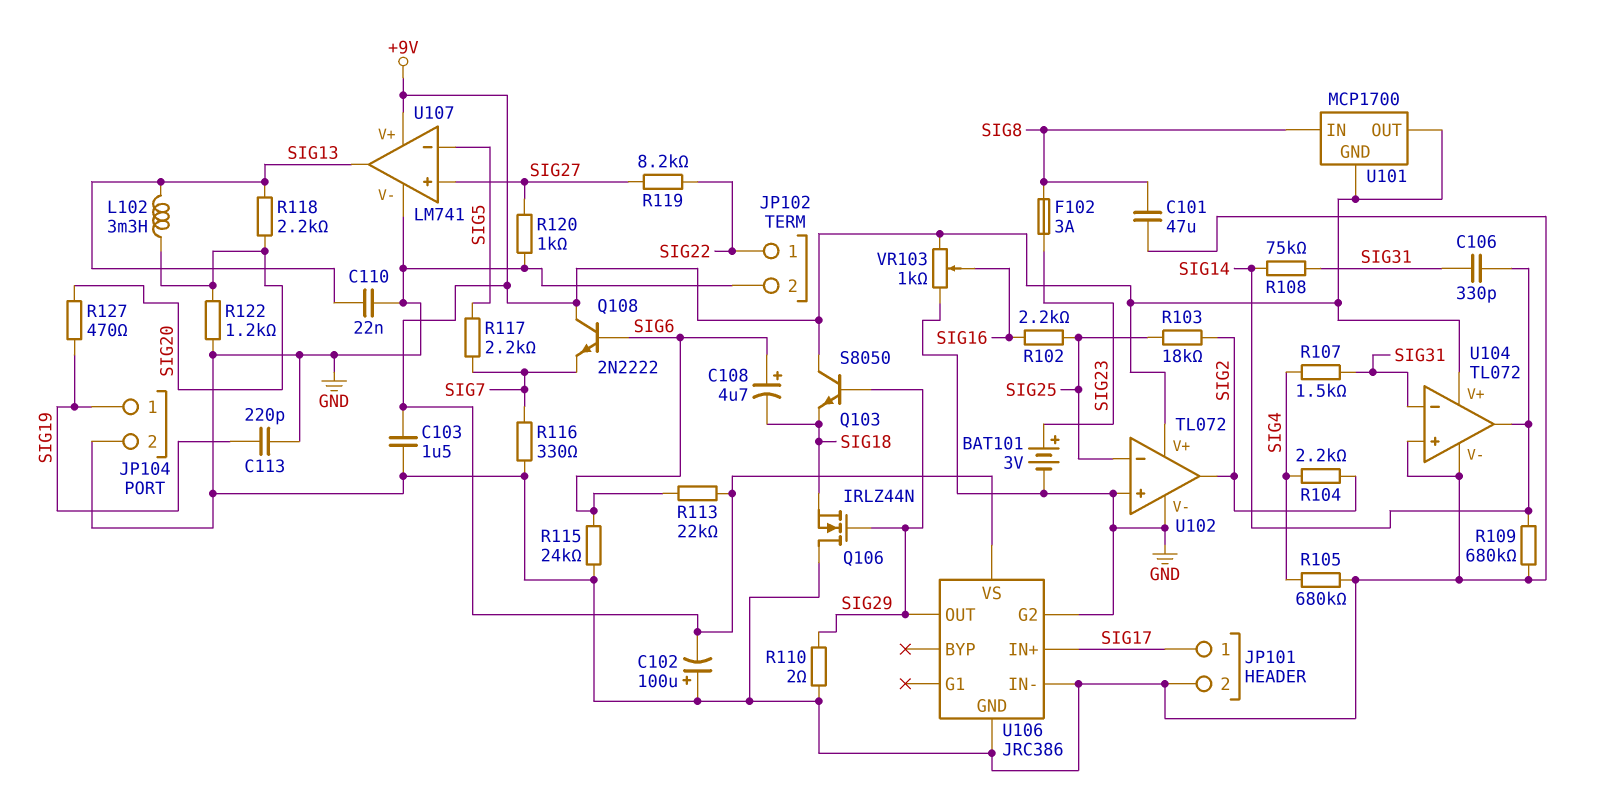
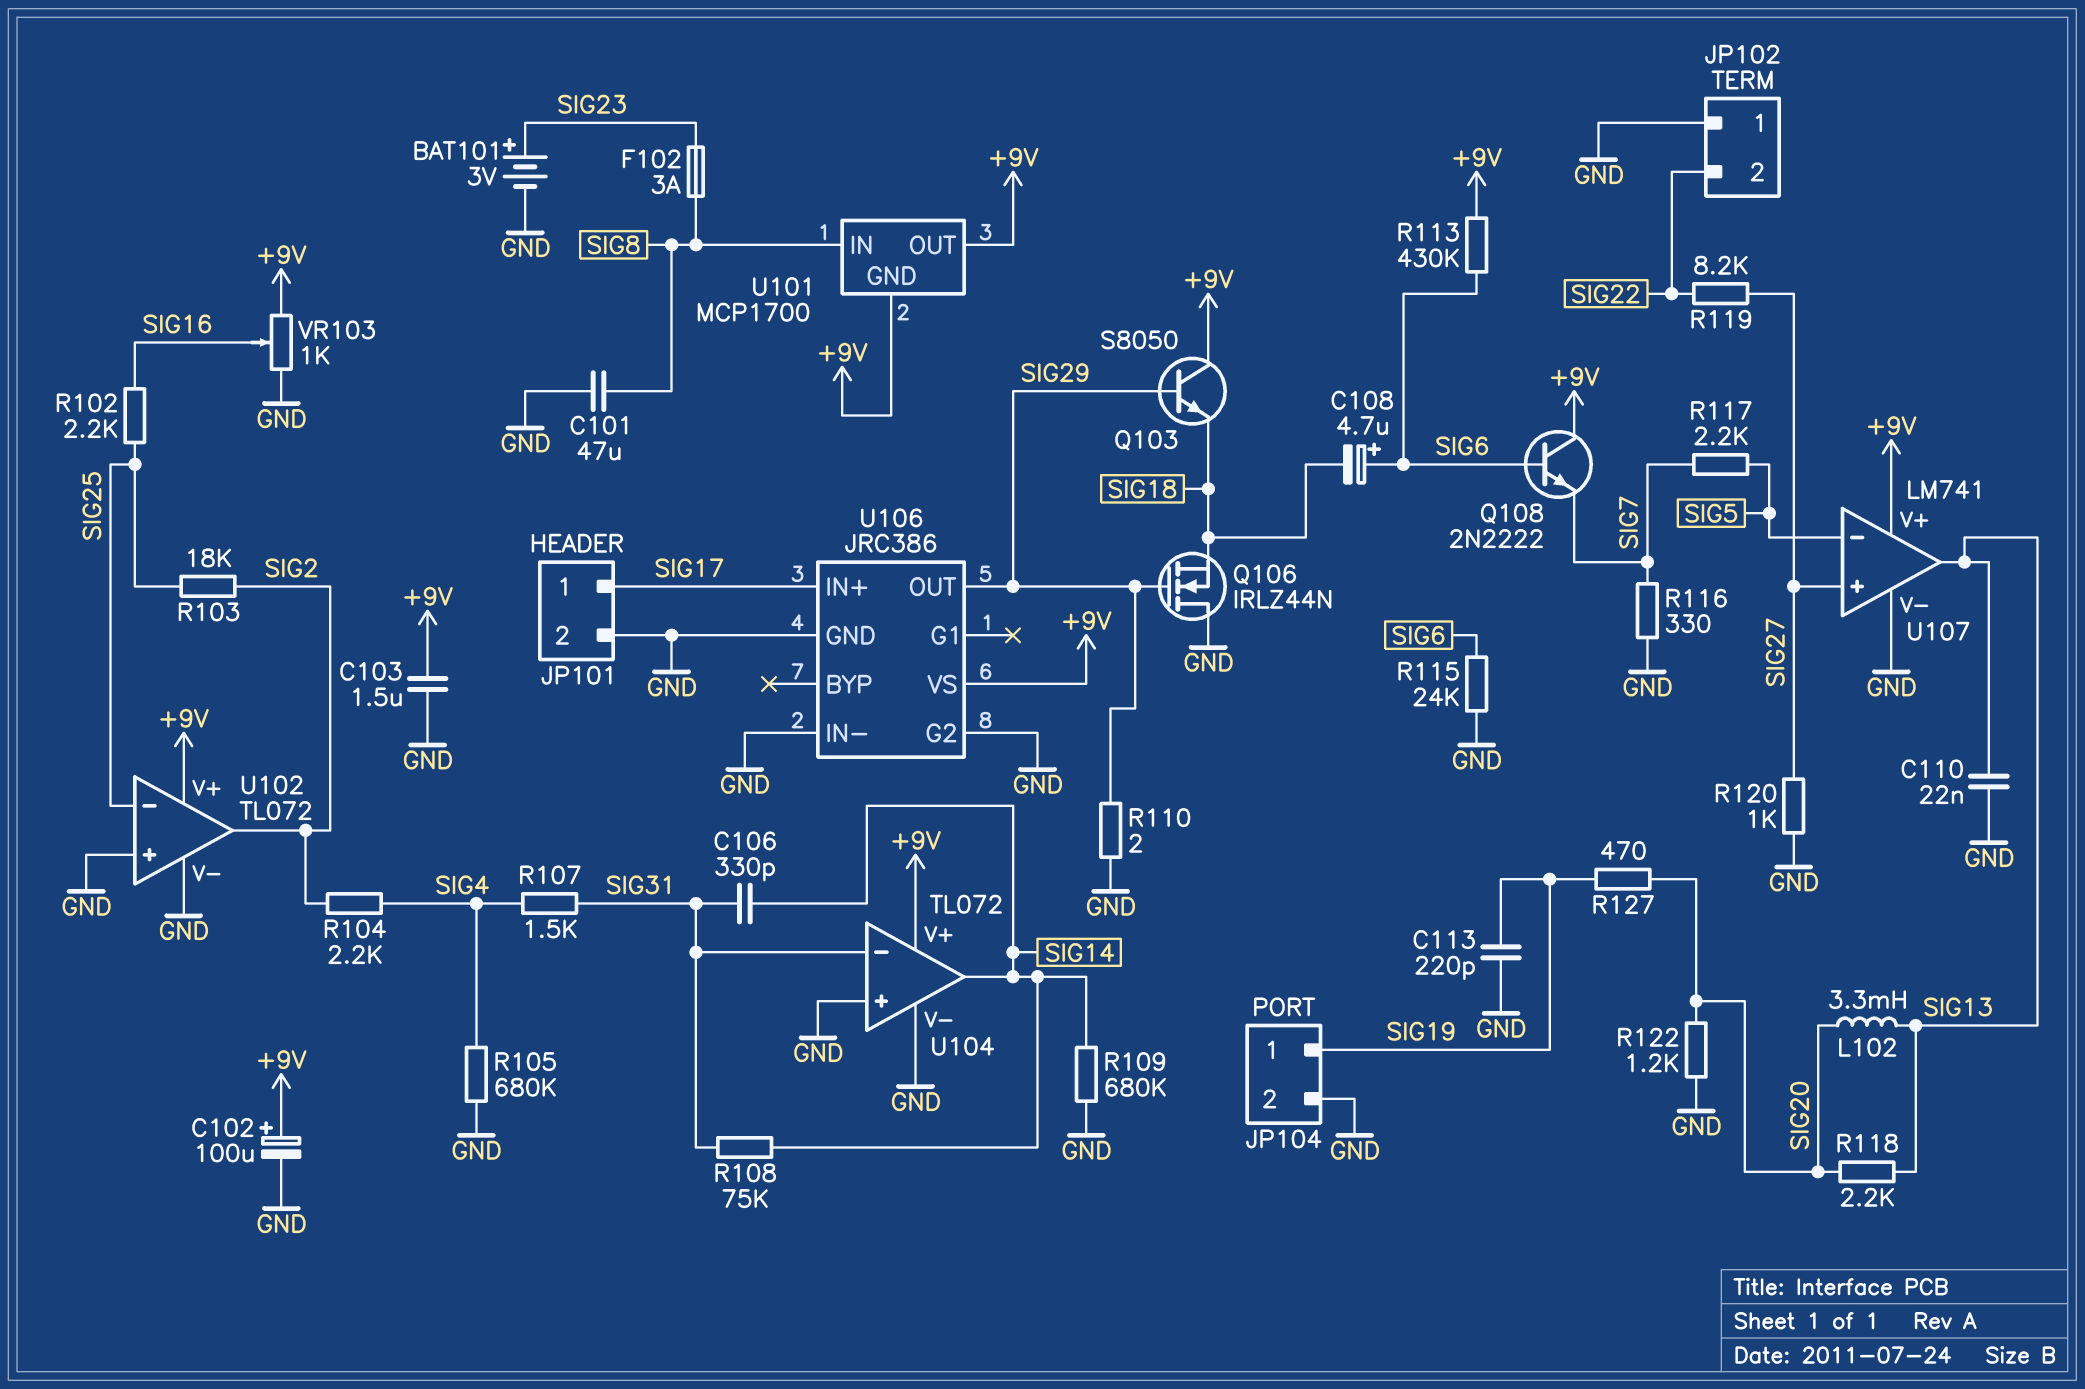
C102: 100uF (plus GND, minus +9V) -> 100uF (plus +9V, minus GND)
JP102 pin 1: SIG22 -> GND
JP102 pin 2: GND -> SIG22
R113: 22k (+9V, SIG6) -> 430k (+9V, SIG6)

